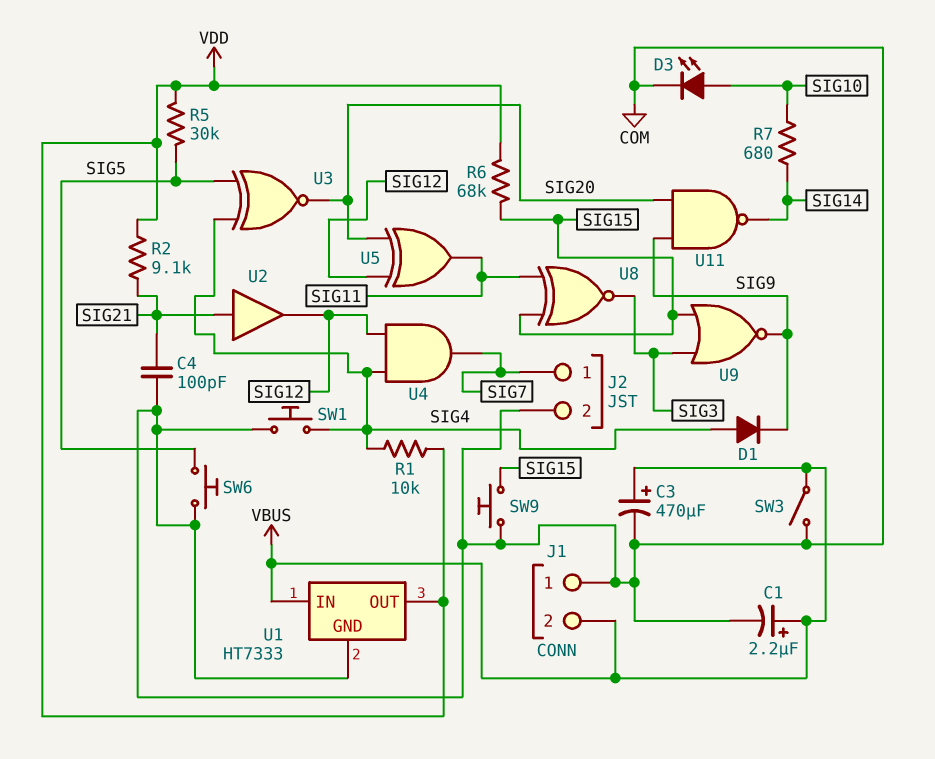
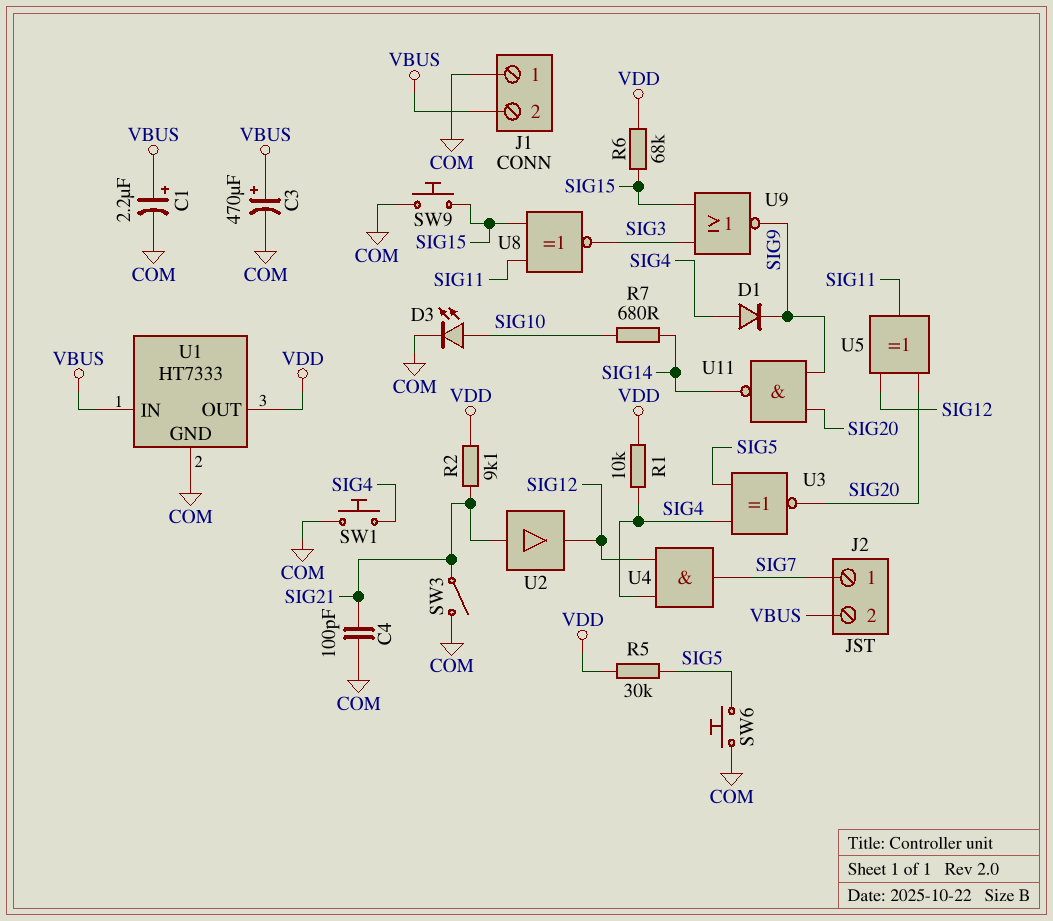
J2 pin 2: COM -> VBUS
SW3: switch (COM, VBUS) -> switch (COM, SIG21)

